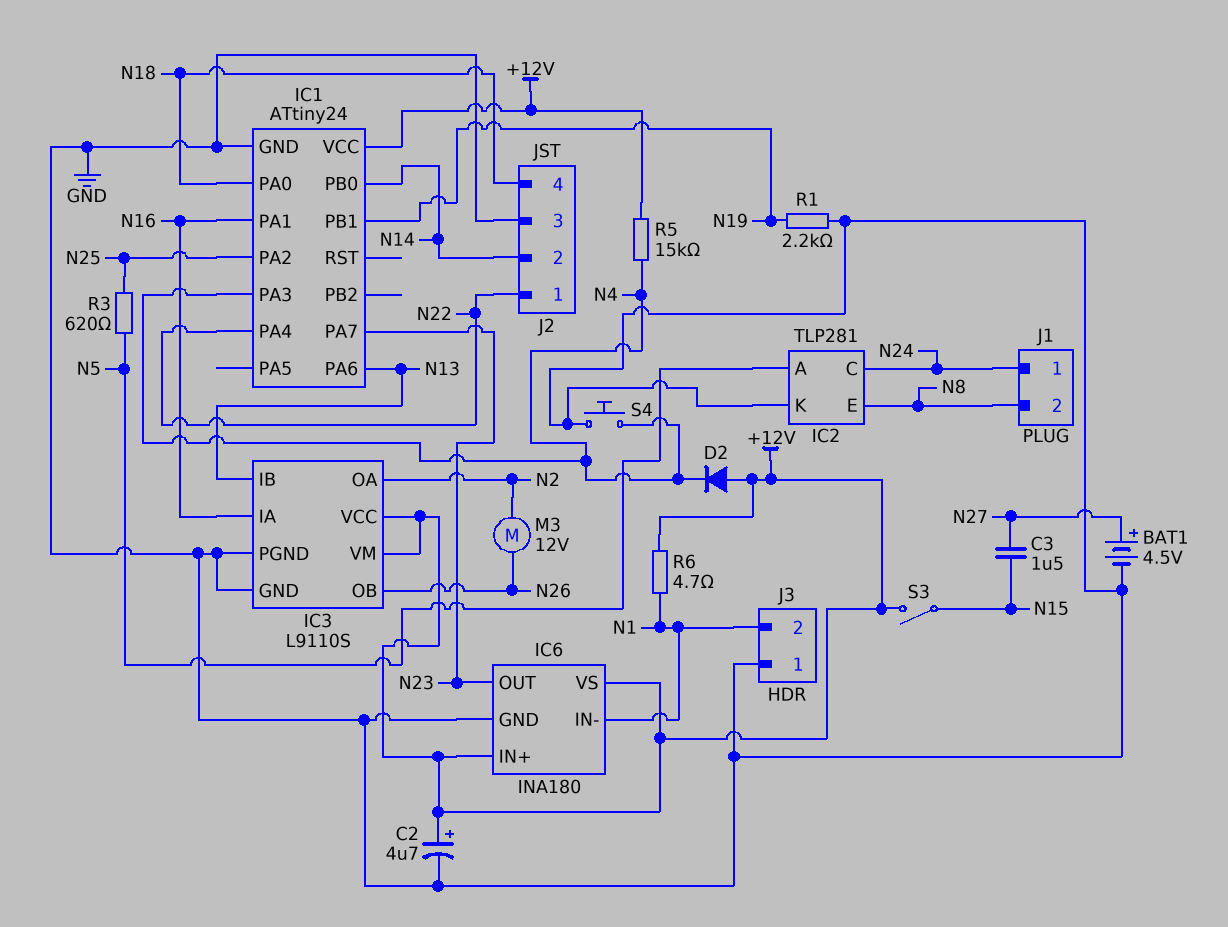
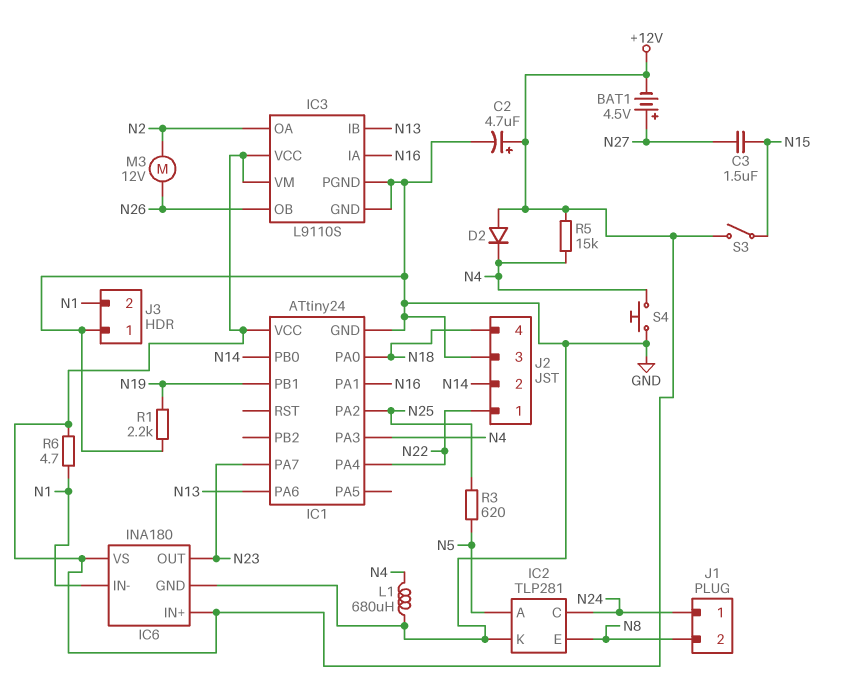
BAT1: 4.5V (plus N27, minus GND) -> 4.5V (plus N27, minus +12V)
L1: none -> 680uH (GND, N4)

